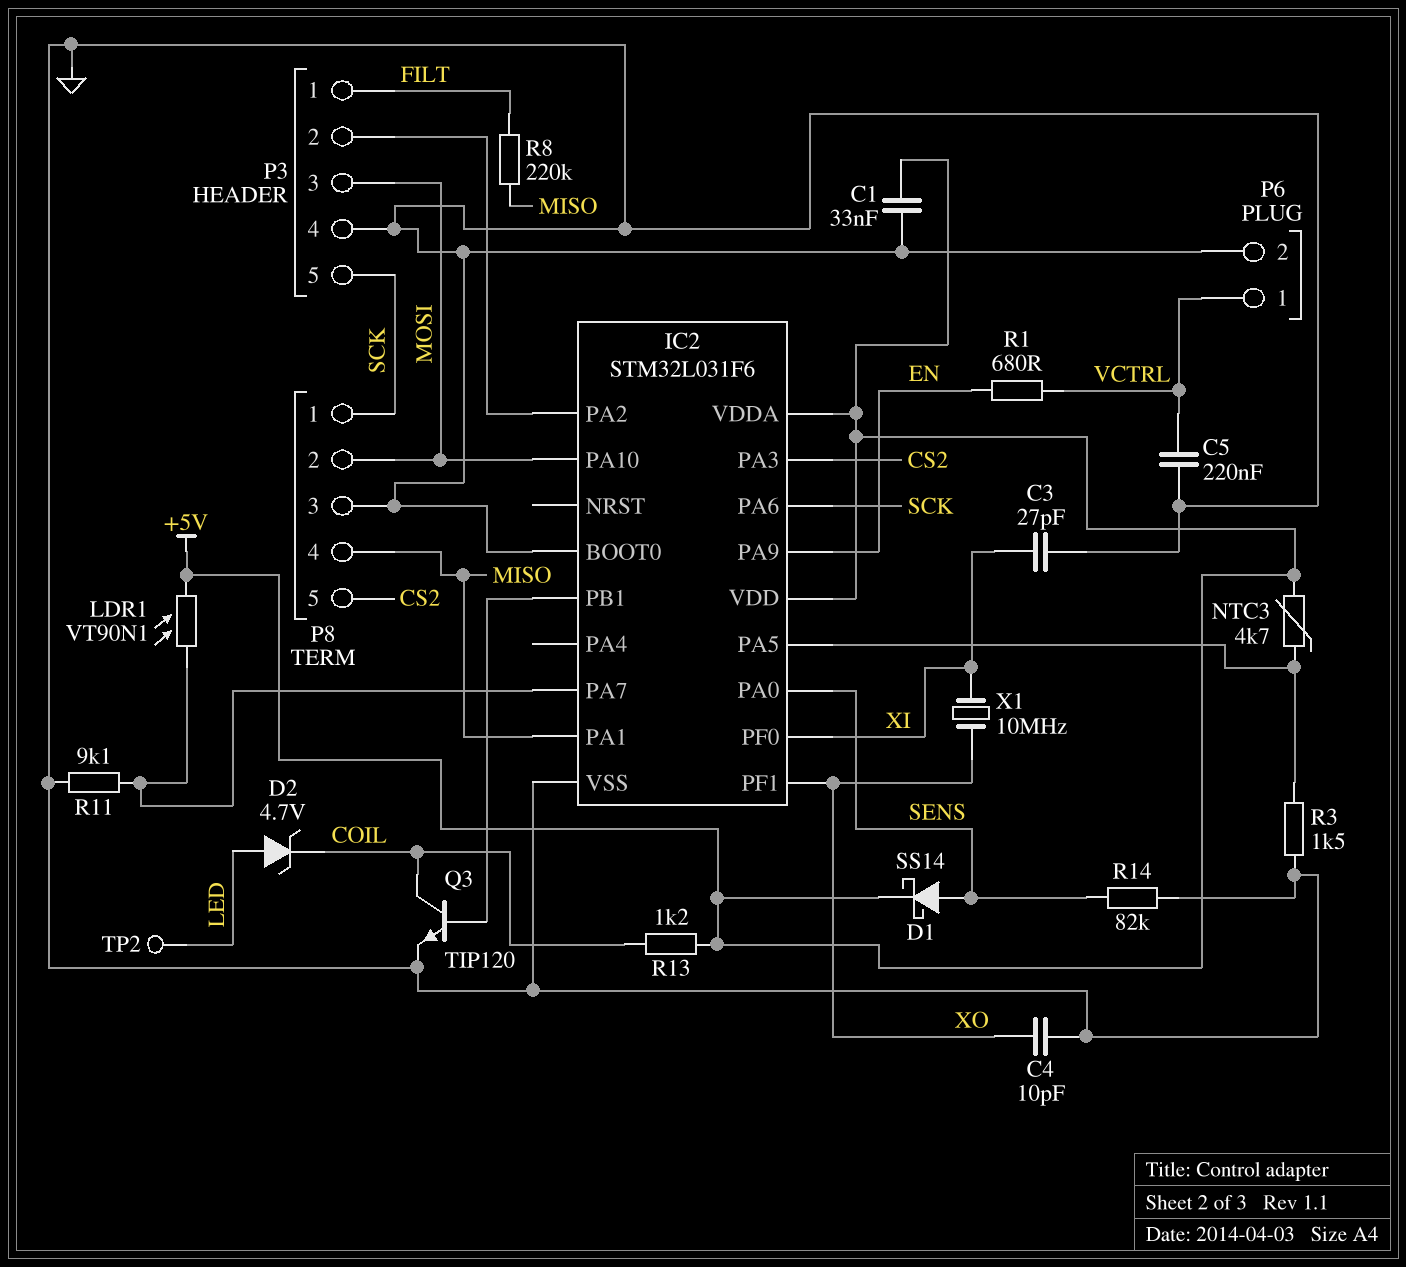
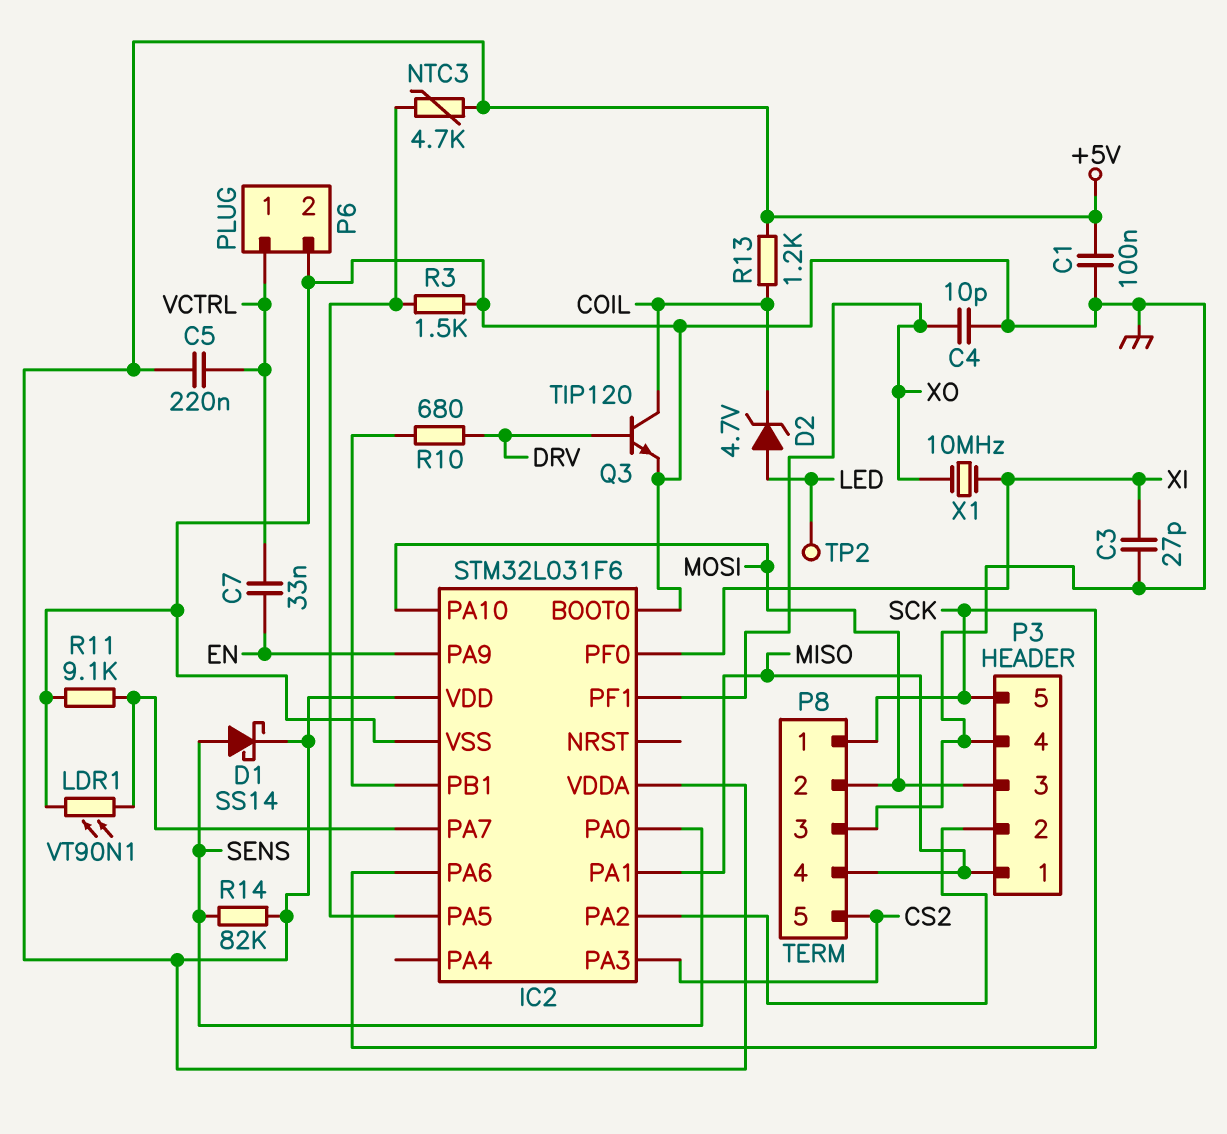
C1: 33nF (+5V, GND) -> 100nF (+5V, GND)
C5: 220nF (GND, VCTRL) -> 220nF (+5V, VCTRL)
C7: none -> 33nF (EN, VCTRL)
LDR1: VT90N1 (+5V, IC2/PA7) -> VT90N1 (GND, IC2/PA7)
P3 pin 1: FILT -> MISO
Q3: NPN TIP120 (B IC2/PB1, C COIL, E GND) -> NPN TIP120 (B DRV, C COIL, E GND)
R1: 680 (EN, VCTRL) -> none
R8: 220k (FILT, MISO) -> none
R10: none -> 680 (DRV, IC2/PB1)
R14: 82k (GND, SENS) -> 82k (+5V, SENS)

